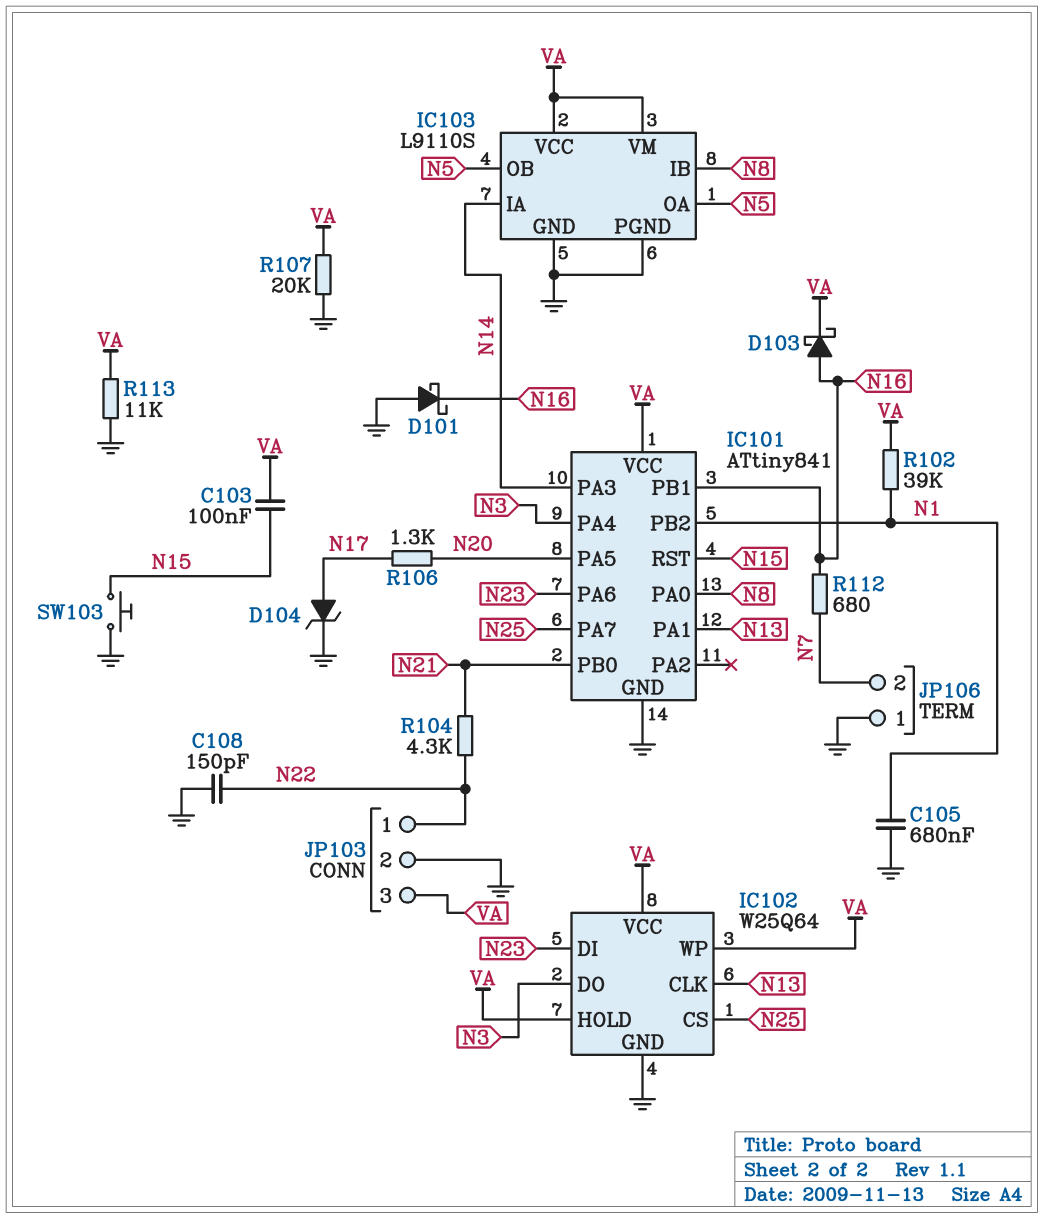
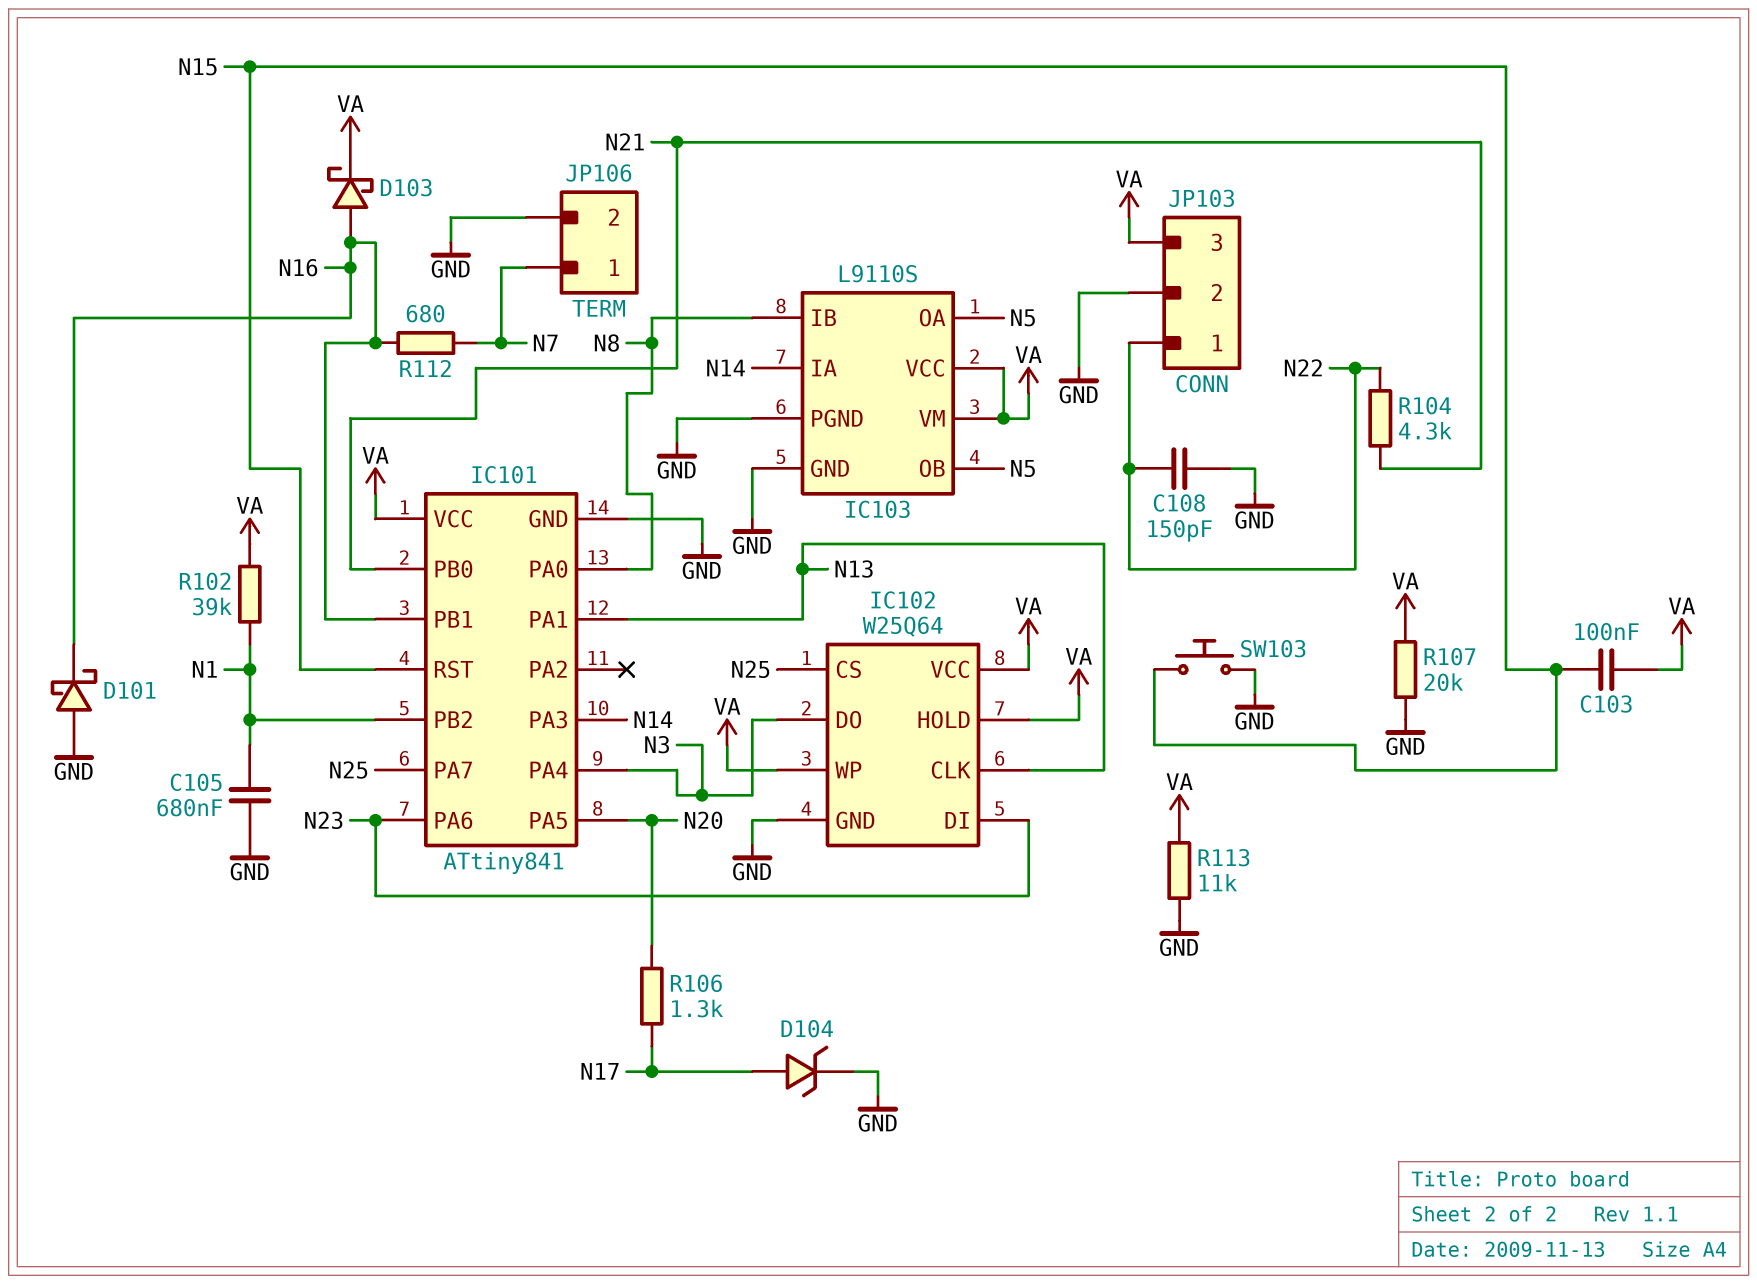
JP106 pin 1: GND -> N7
JP106 pin 2: N7 -> GND

